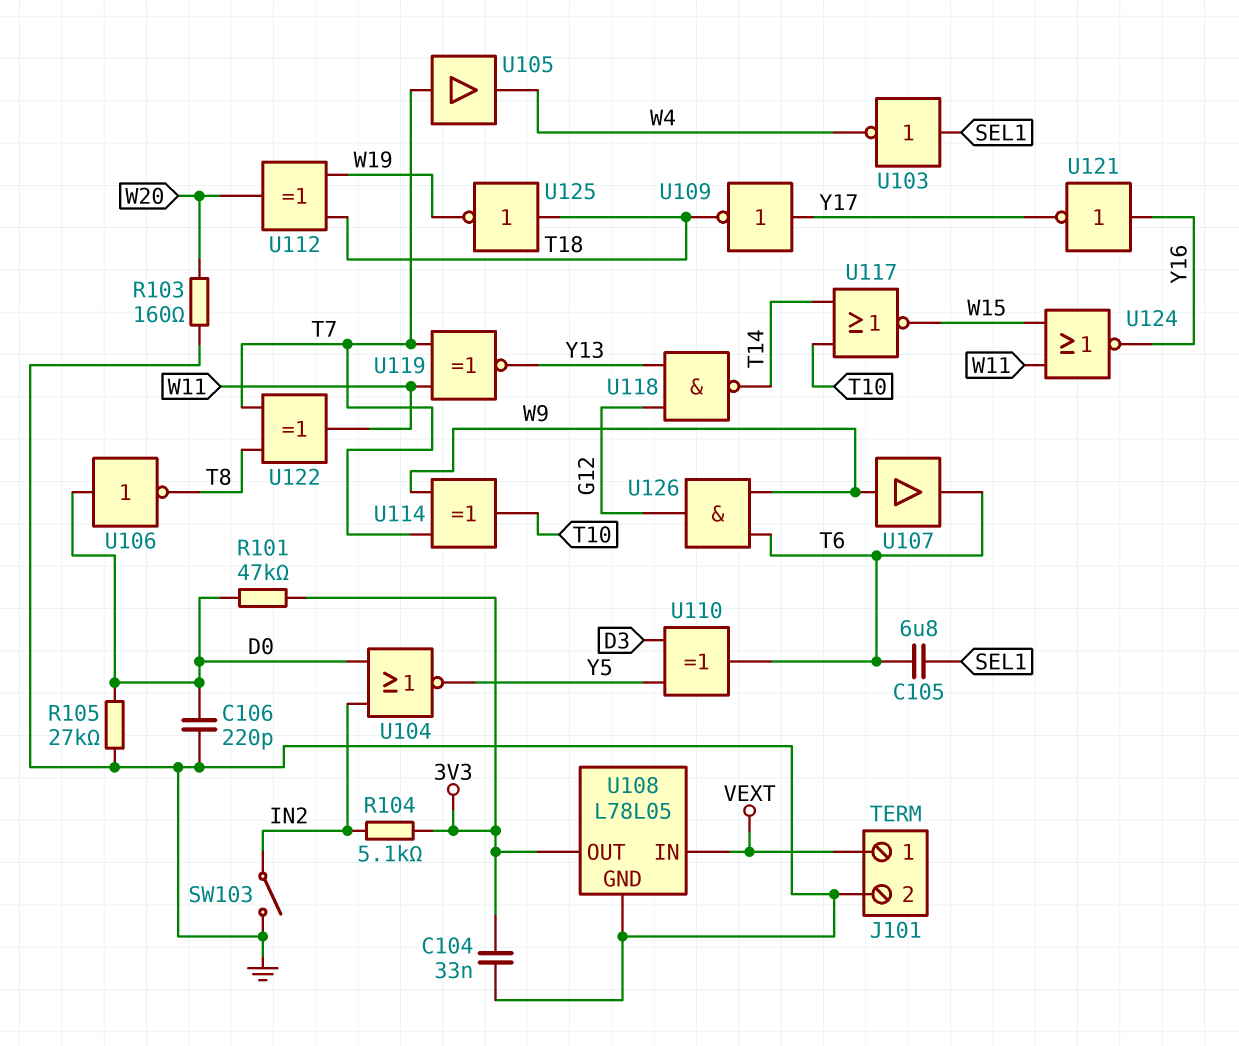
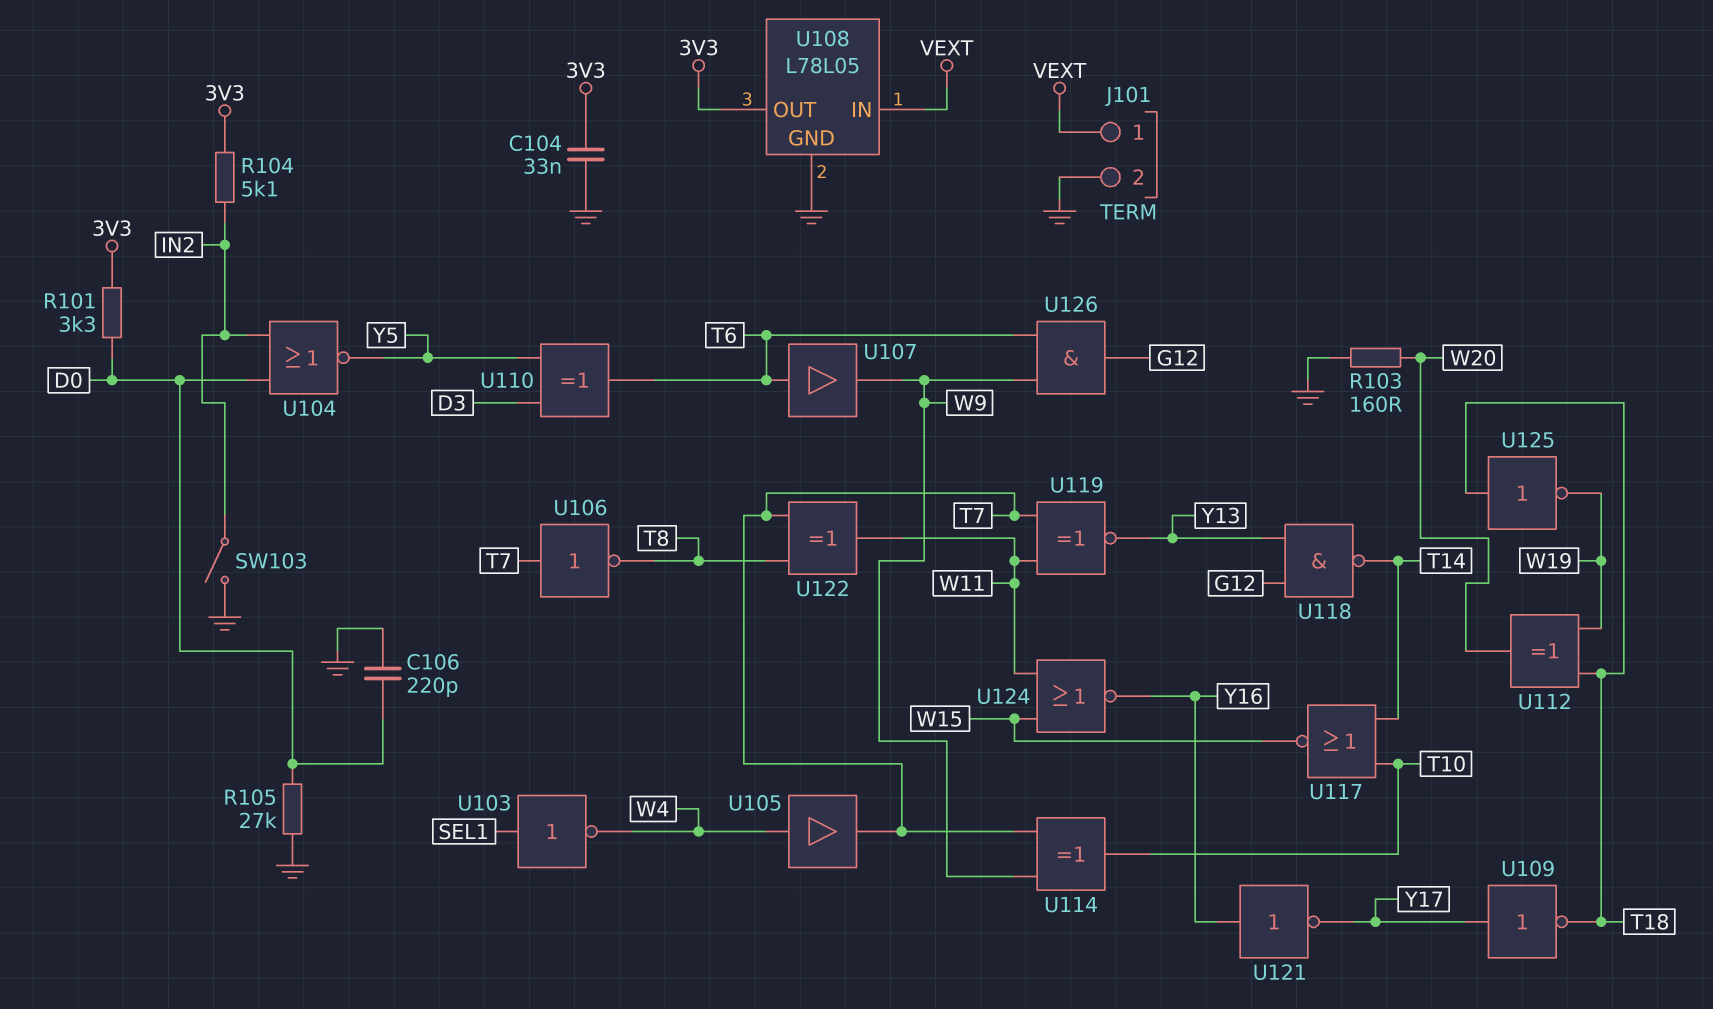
C105: 6.8uF (SEL1, T6) -> none
R101: 47k (3V3, D0) -> 3.3k (3V3, D0)
U105: buffer (in T7, out W4) -> buffer (in W4, out T7)
U106: NOT (in D0, out T8) -> NOT (in T7, out T8)
U107: buffer (in W9, out T6) -> buffer (in T6, out W9)

